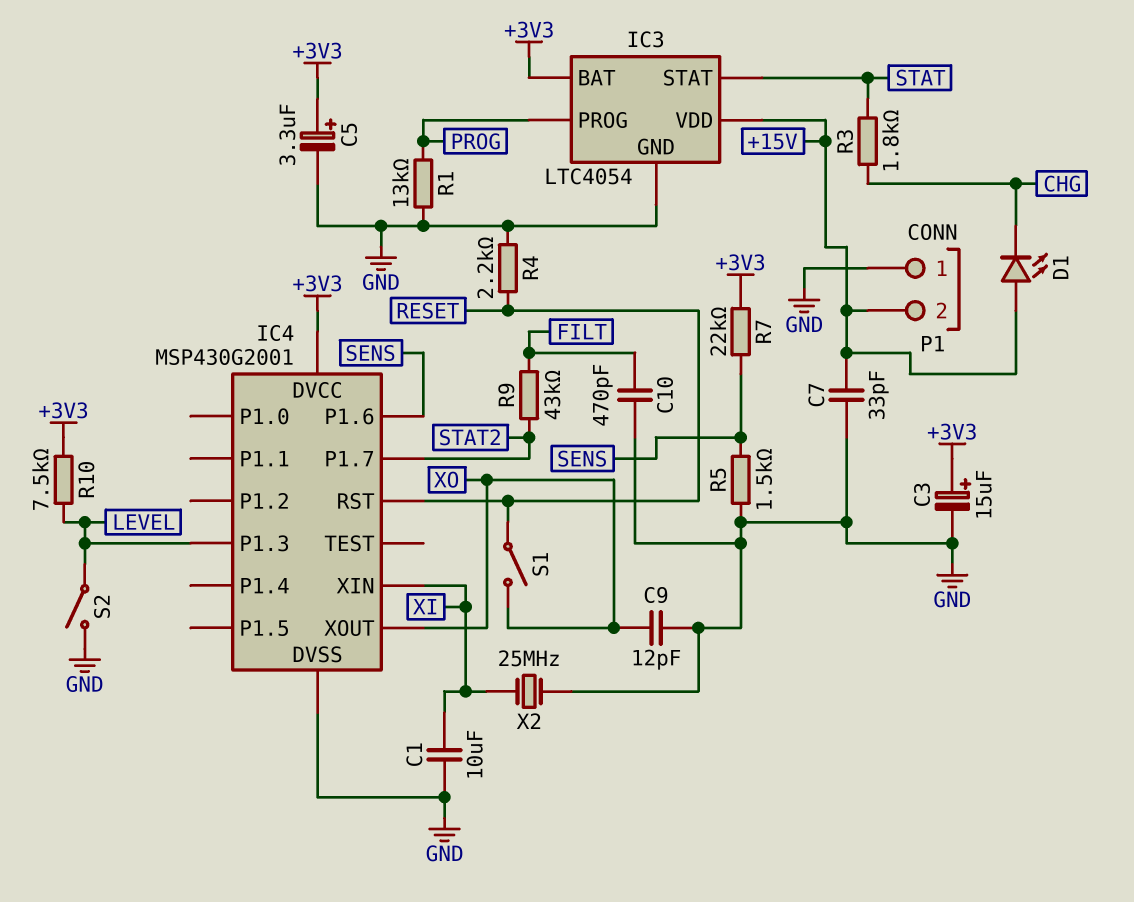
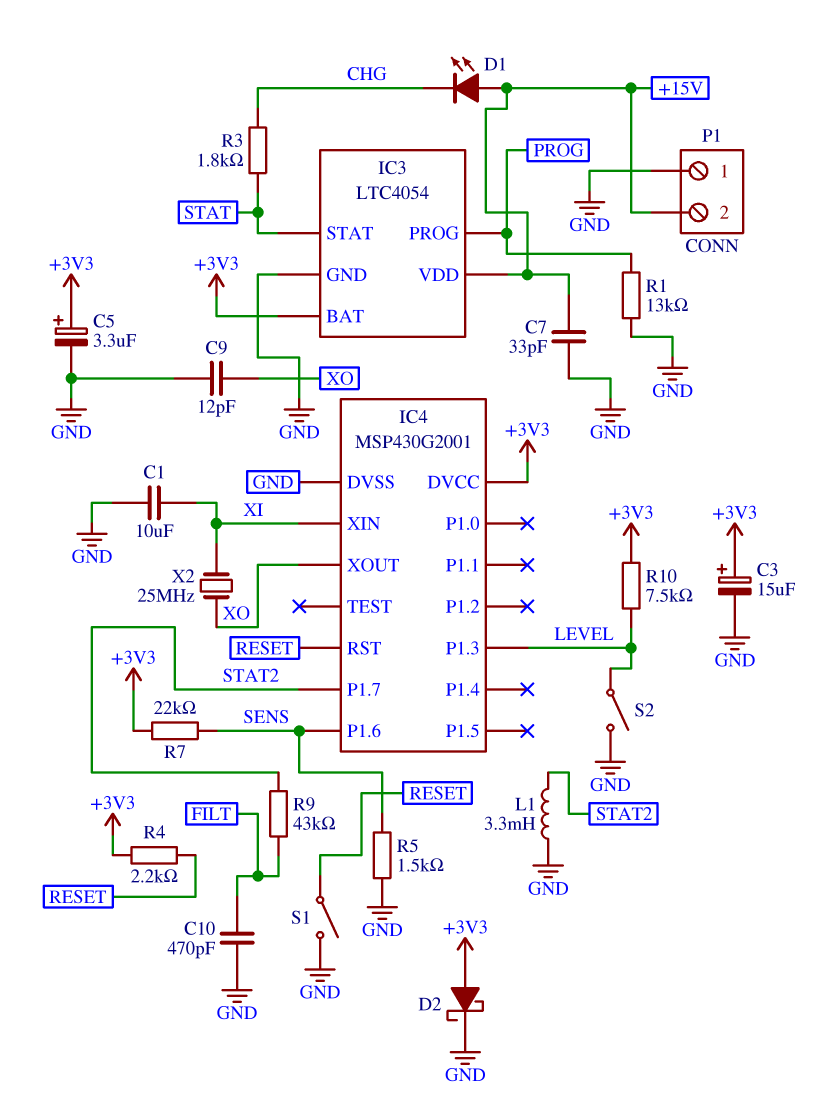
D2: none -> schottky (A +3V3, K GND)
L1: none -> 3.3mH (GND, STAT2)
R4: 2.2k (GND, RESET) -> 2.2k (+3V3, RESET)
S1: switch (RESET, XO) -> switch (GND, RESET)
X2: 25MHz (GND, XI) -> 25MHz (XI, XO)

